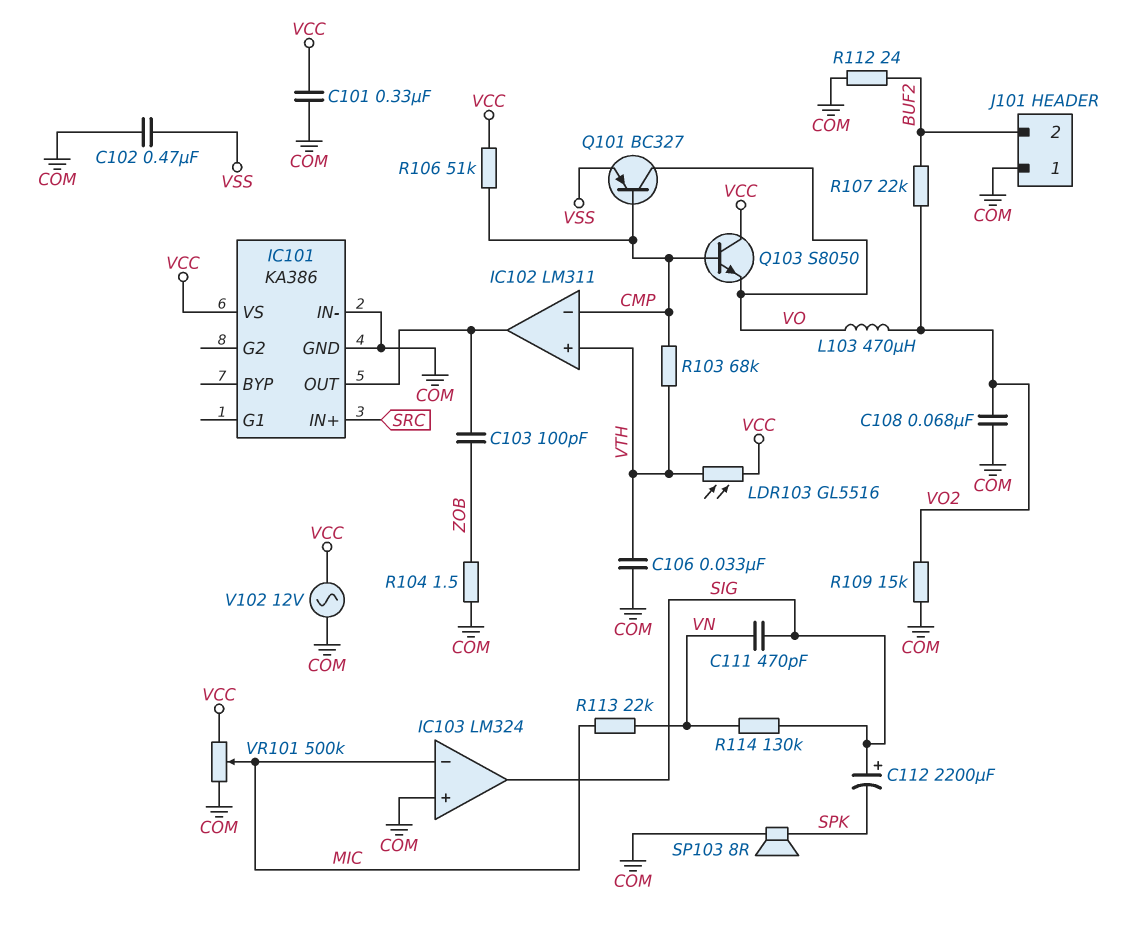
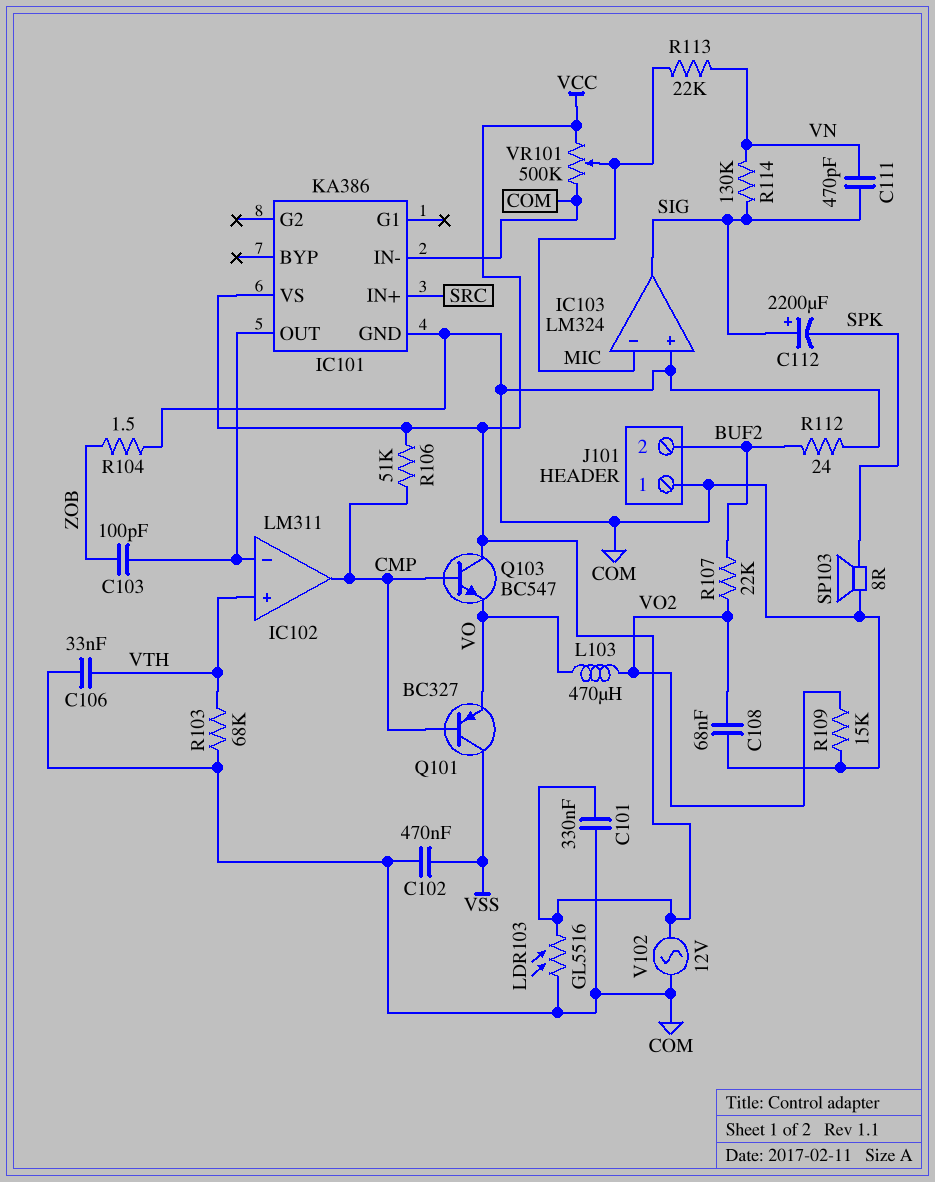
IC102 pin in-: CMP -> IC101/OUT
IC102 pin out: IC101/OUT -> CMP
LDR103: GL5516 (VCC, VTH) -> GL5516 (COM, VCC)
Q101: PNP BC327 (B CMP, C VO, E VSS) -> PNP BC327 (B CMP, C VSS, E VO)
Q103: NPN S8050 (B CMP, C VCC, E VO) -> NPN BC547 (B CMP, C VCC, E VO)
R103: 68k (CMP, VTH) -> 68k (COM, VTH)

